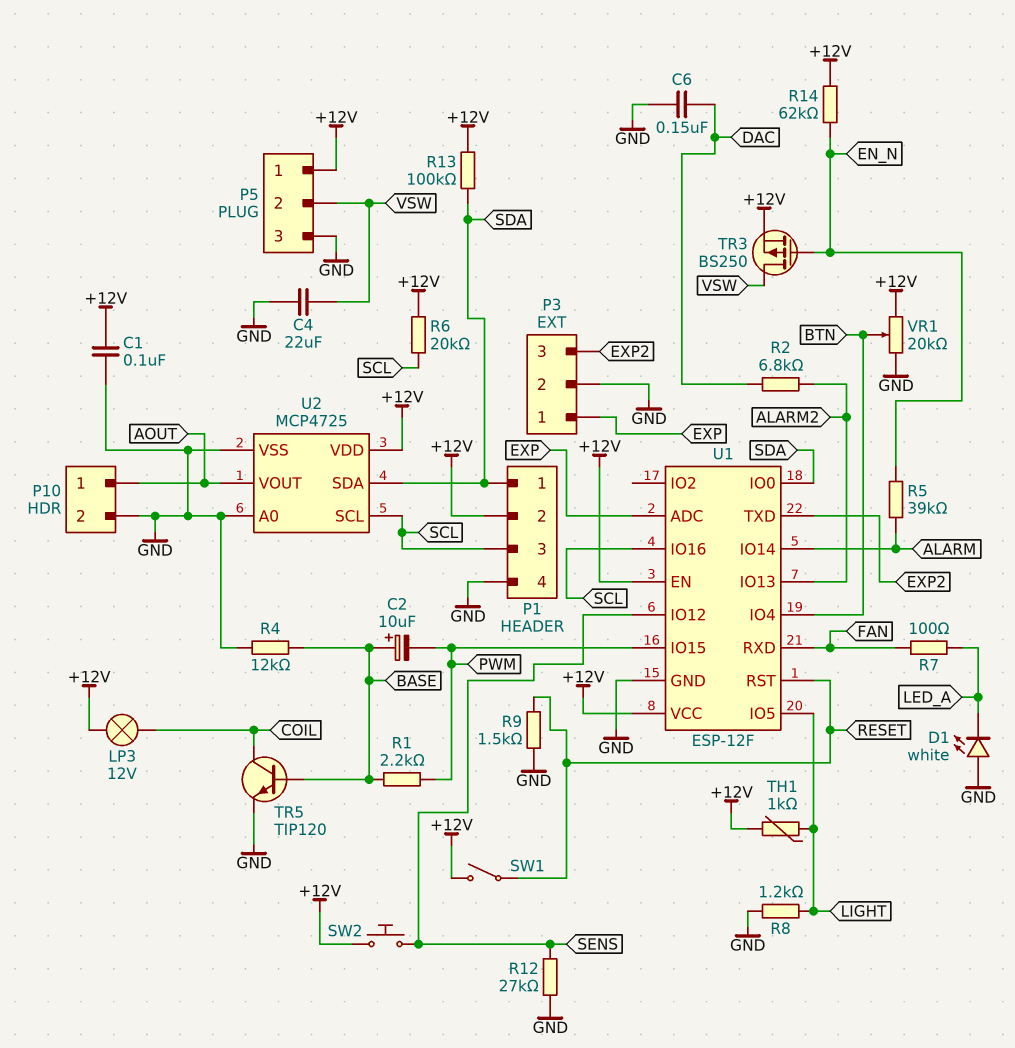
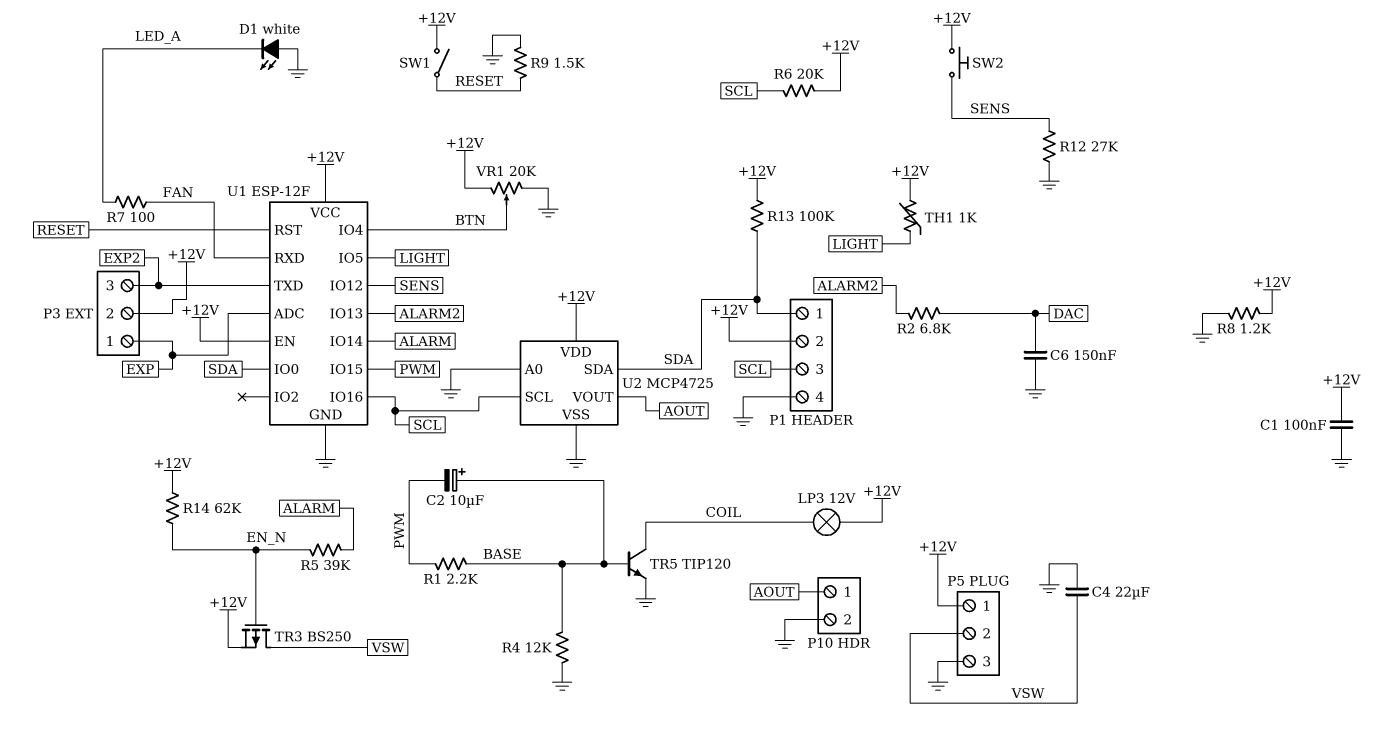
P3 pin 2: GND -> +12V
R8: 1.2k (GND, LIGHT) -> 1.2k (+12V, GND)

